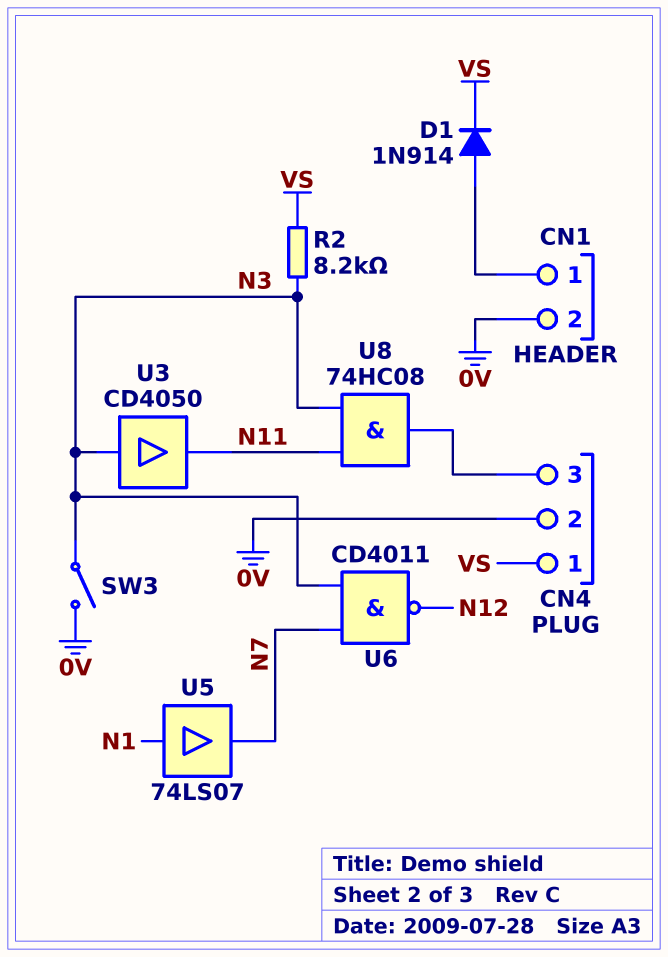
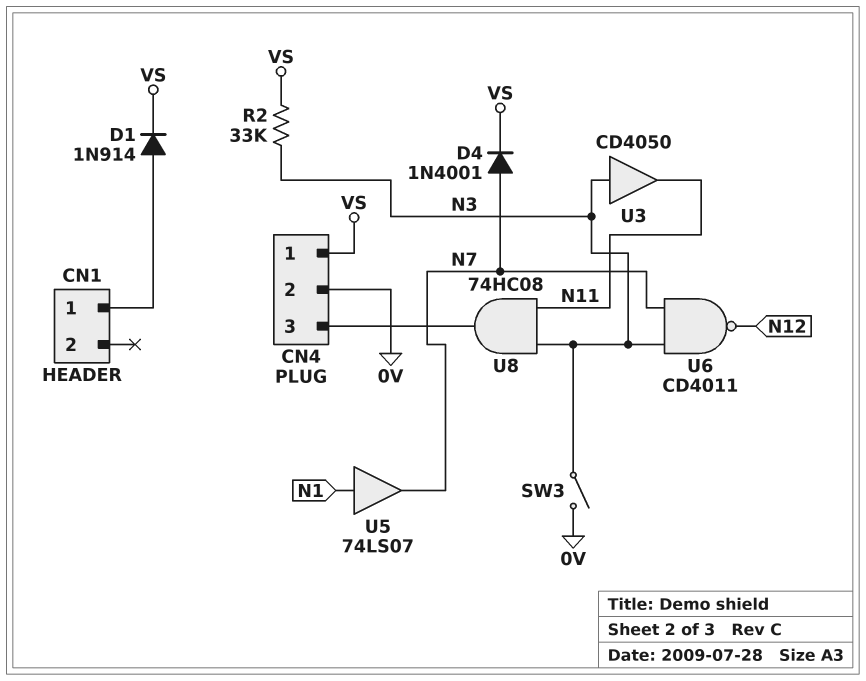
CN1 pin 2: 0V -> none
D4: none -> diode 1N4001 (A N7, K VS)
R2: 8.2k (N3, VS) -> 33k (N3, VS)

